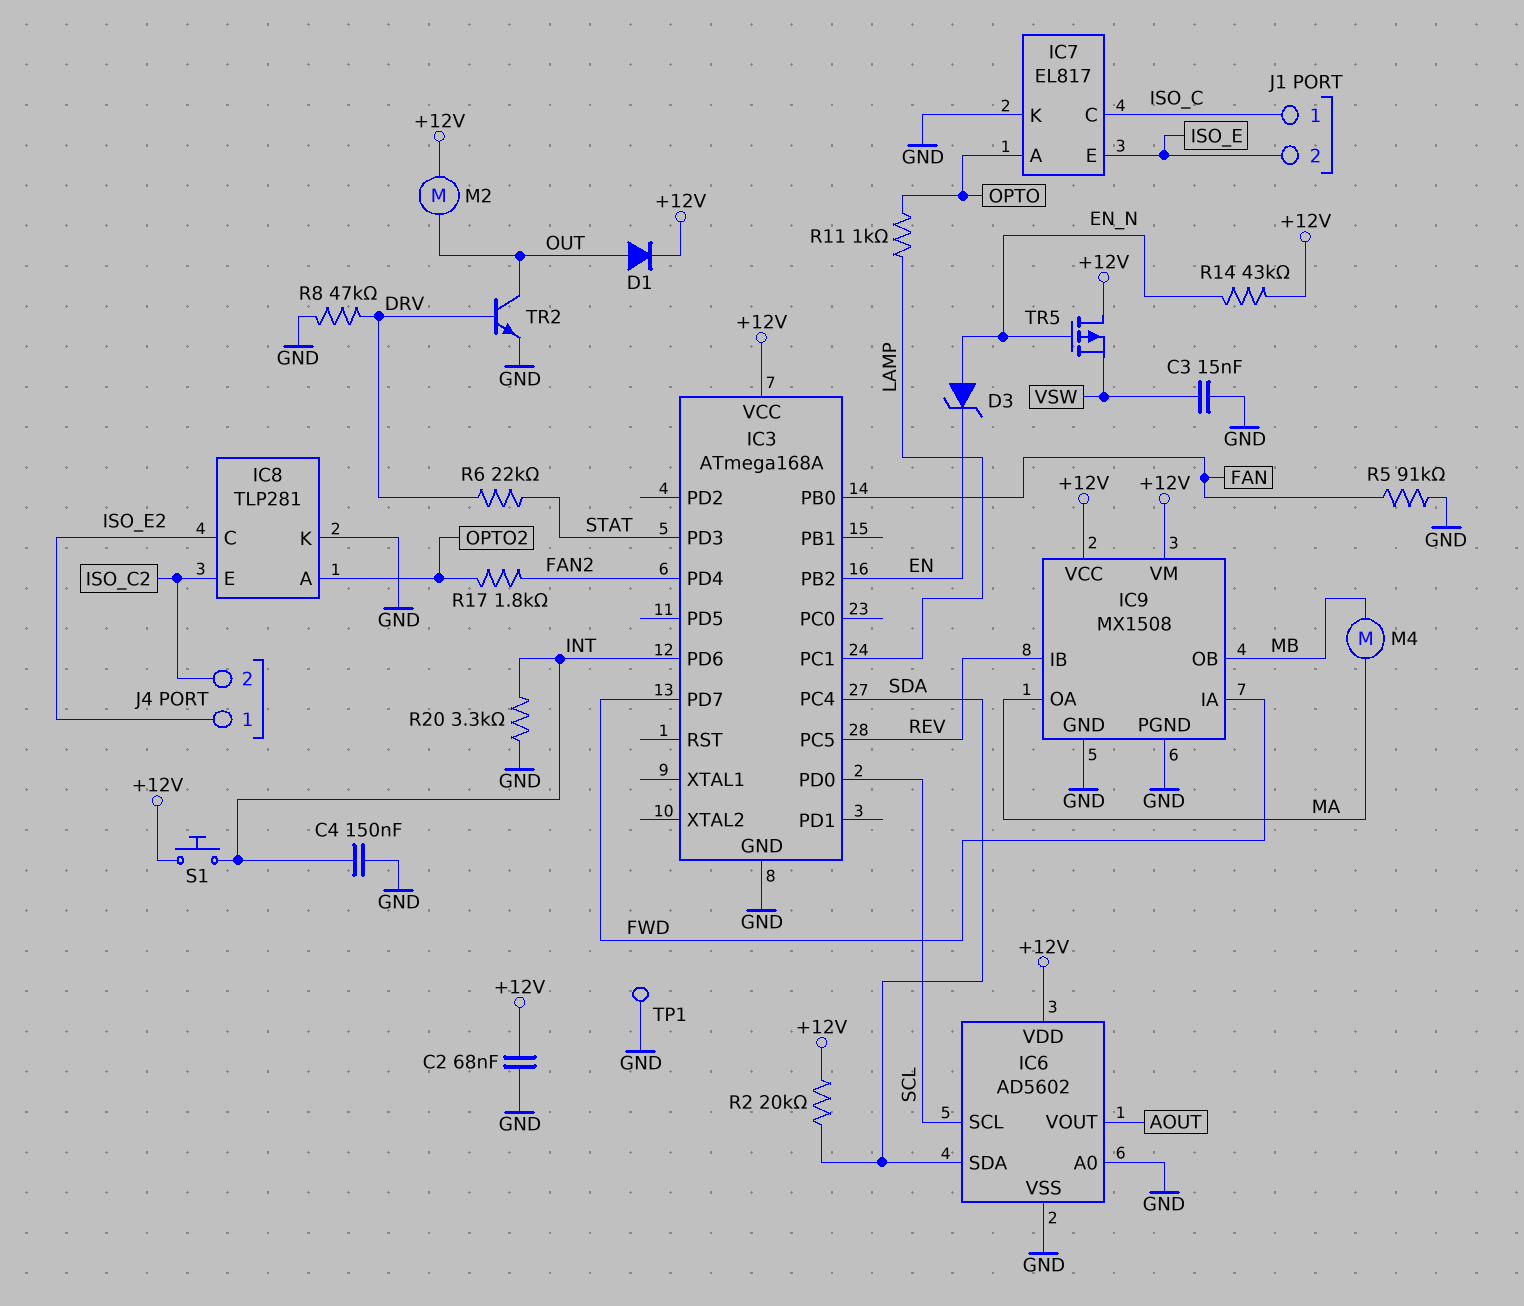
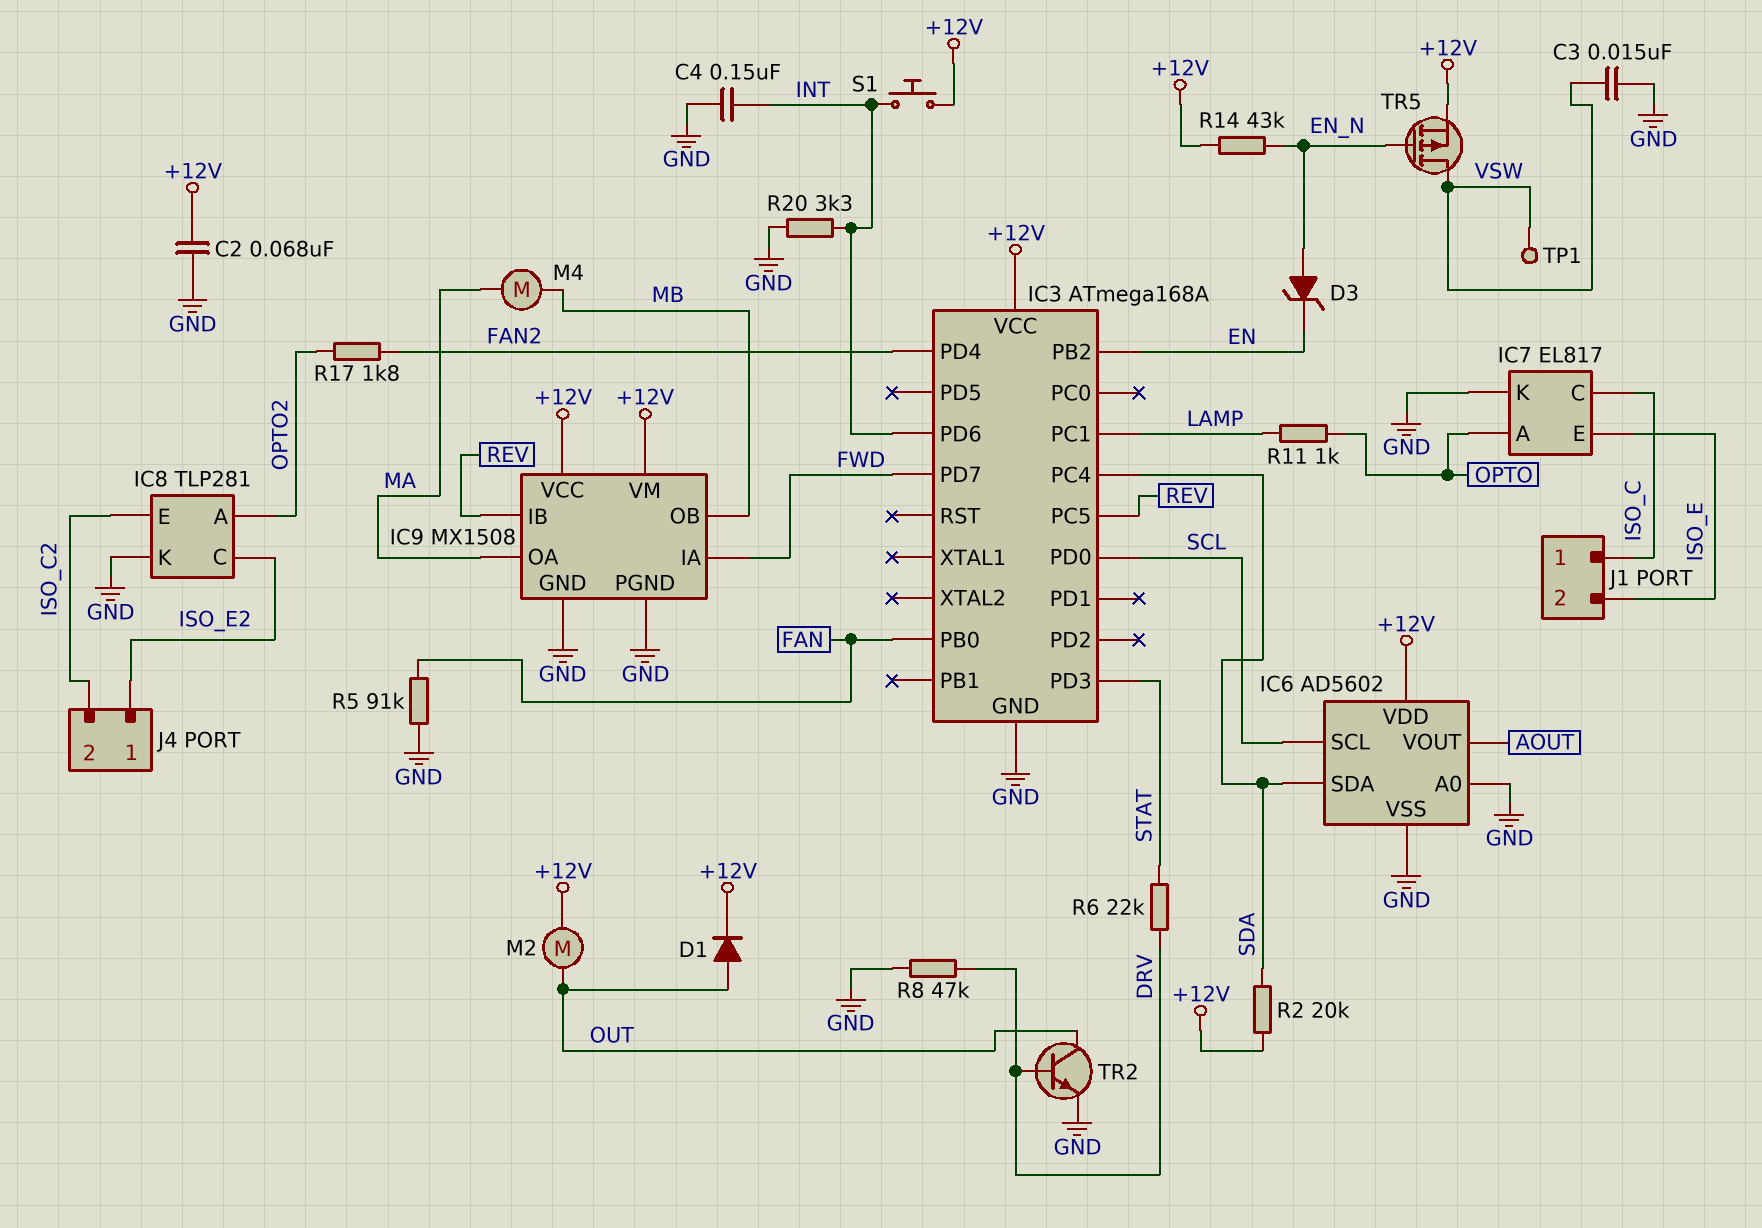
TP1: test point (GND) -> test point (VSW)
TR5: PMOS (G EN_N, D +12V, S VSW) -> PMOS (G EN_N, D VSW, S +12V)

